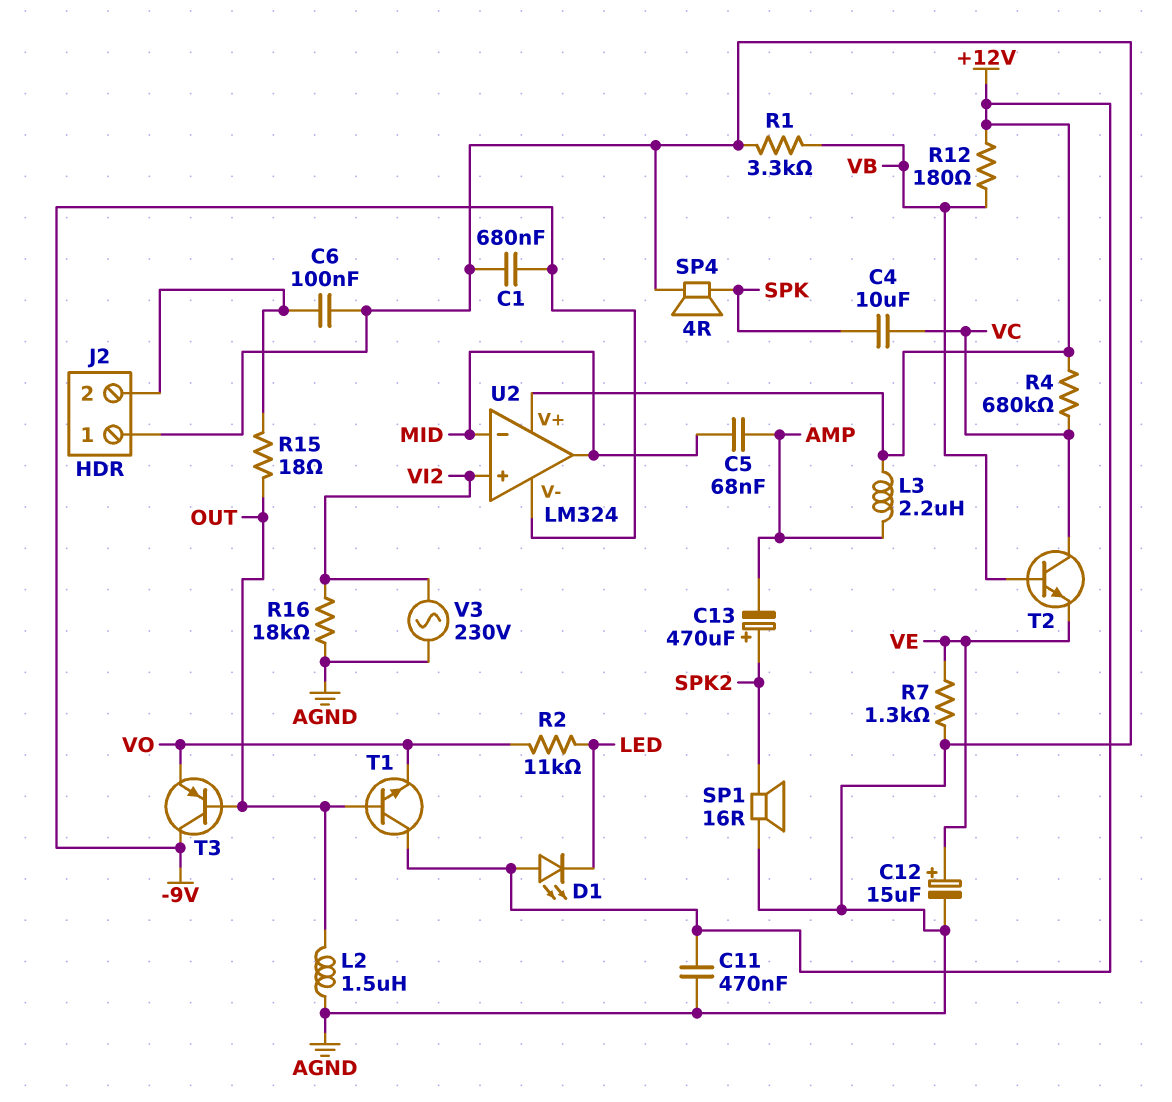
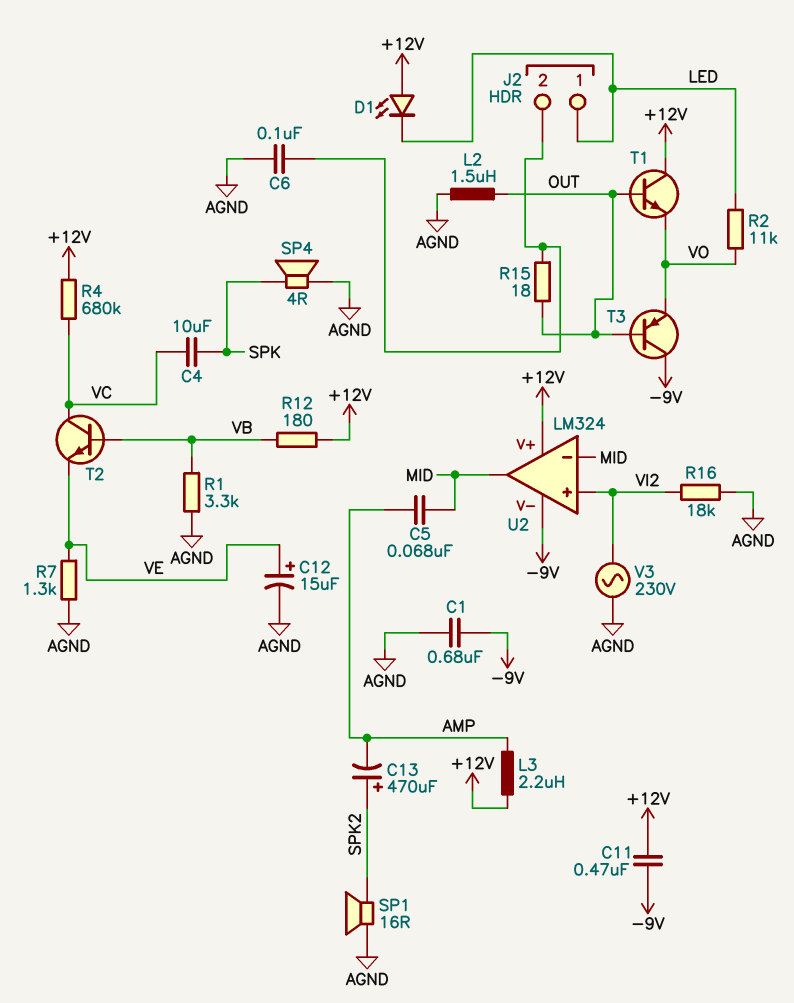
C11: 470nF (+12V, AGND) -> 470nF (+12V, -9V)
J2 pin 1: AGND -> LED

